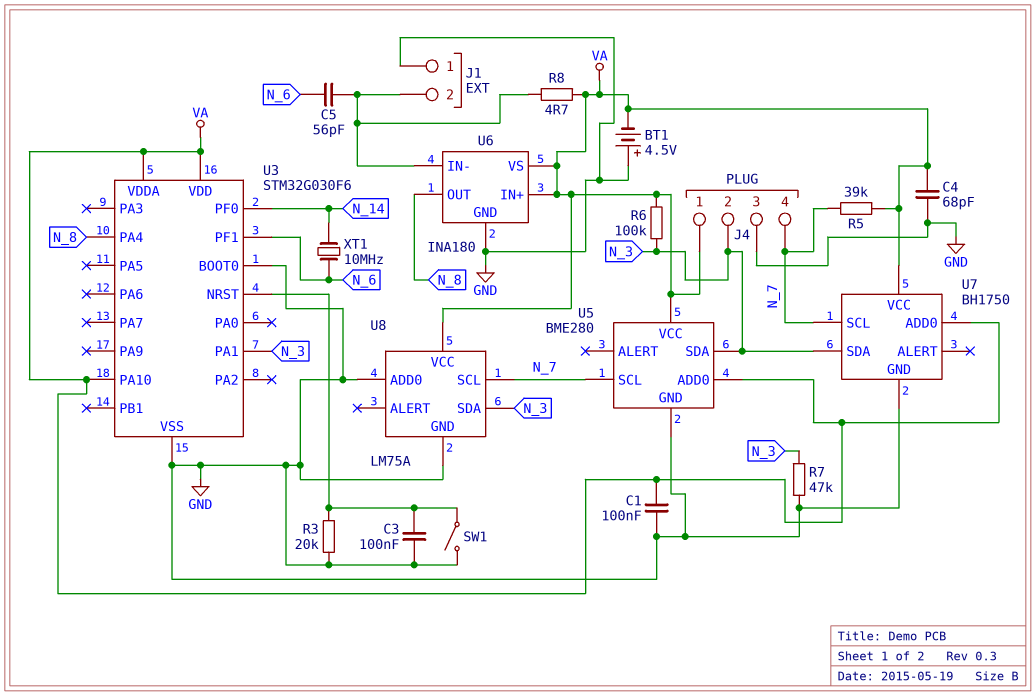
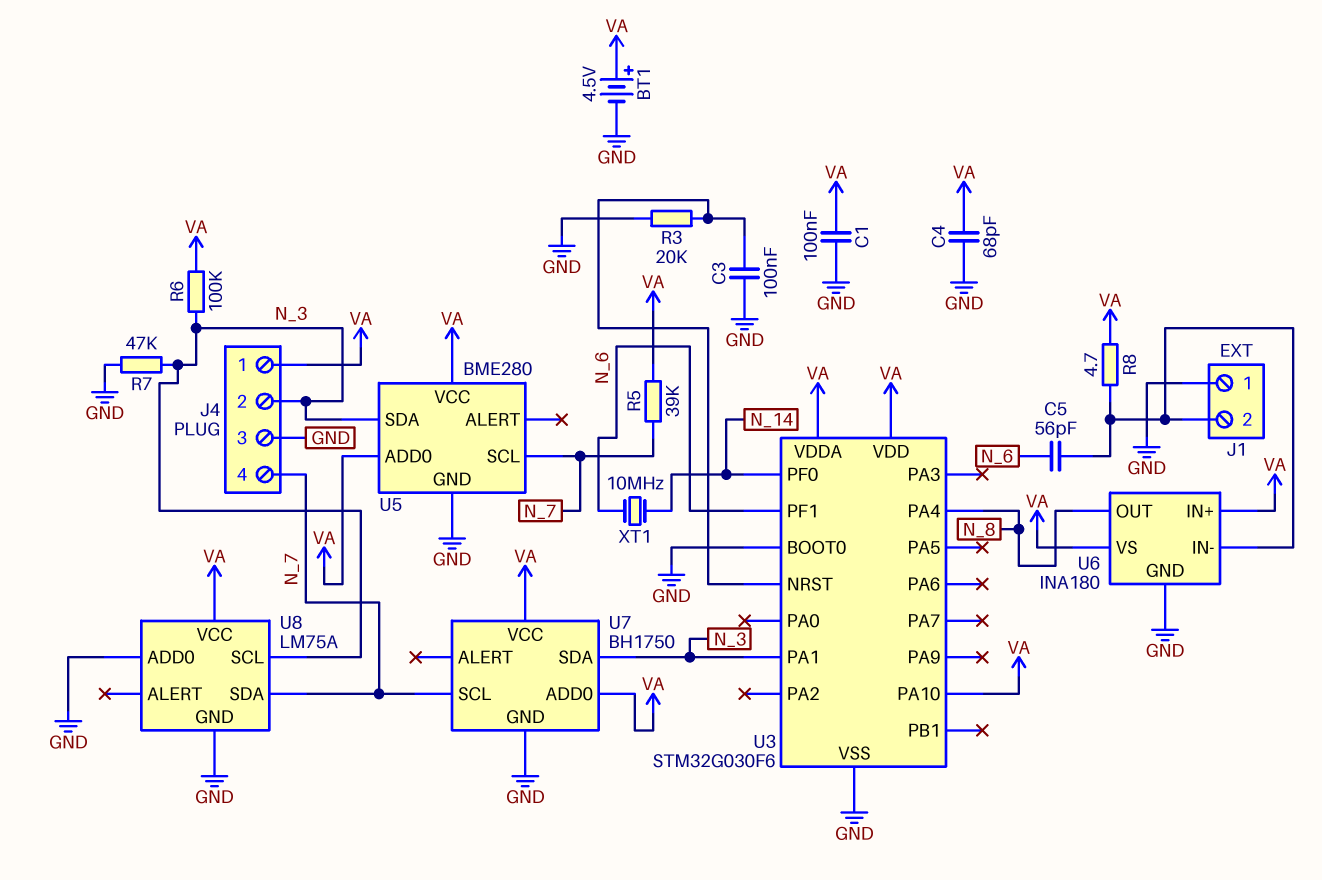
BT1: 4.5V (plus GND, minus VA) -> 4.5V (plus VA, minus GND)
SW1: switch (GND, U3/NRST) -> none
U8 pin SCL: N_7 -> N_3
U8 pin SDA: N_3 -> N_7

